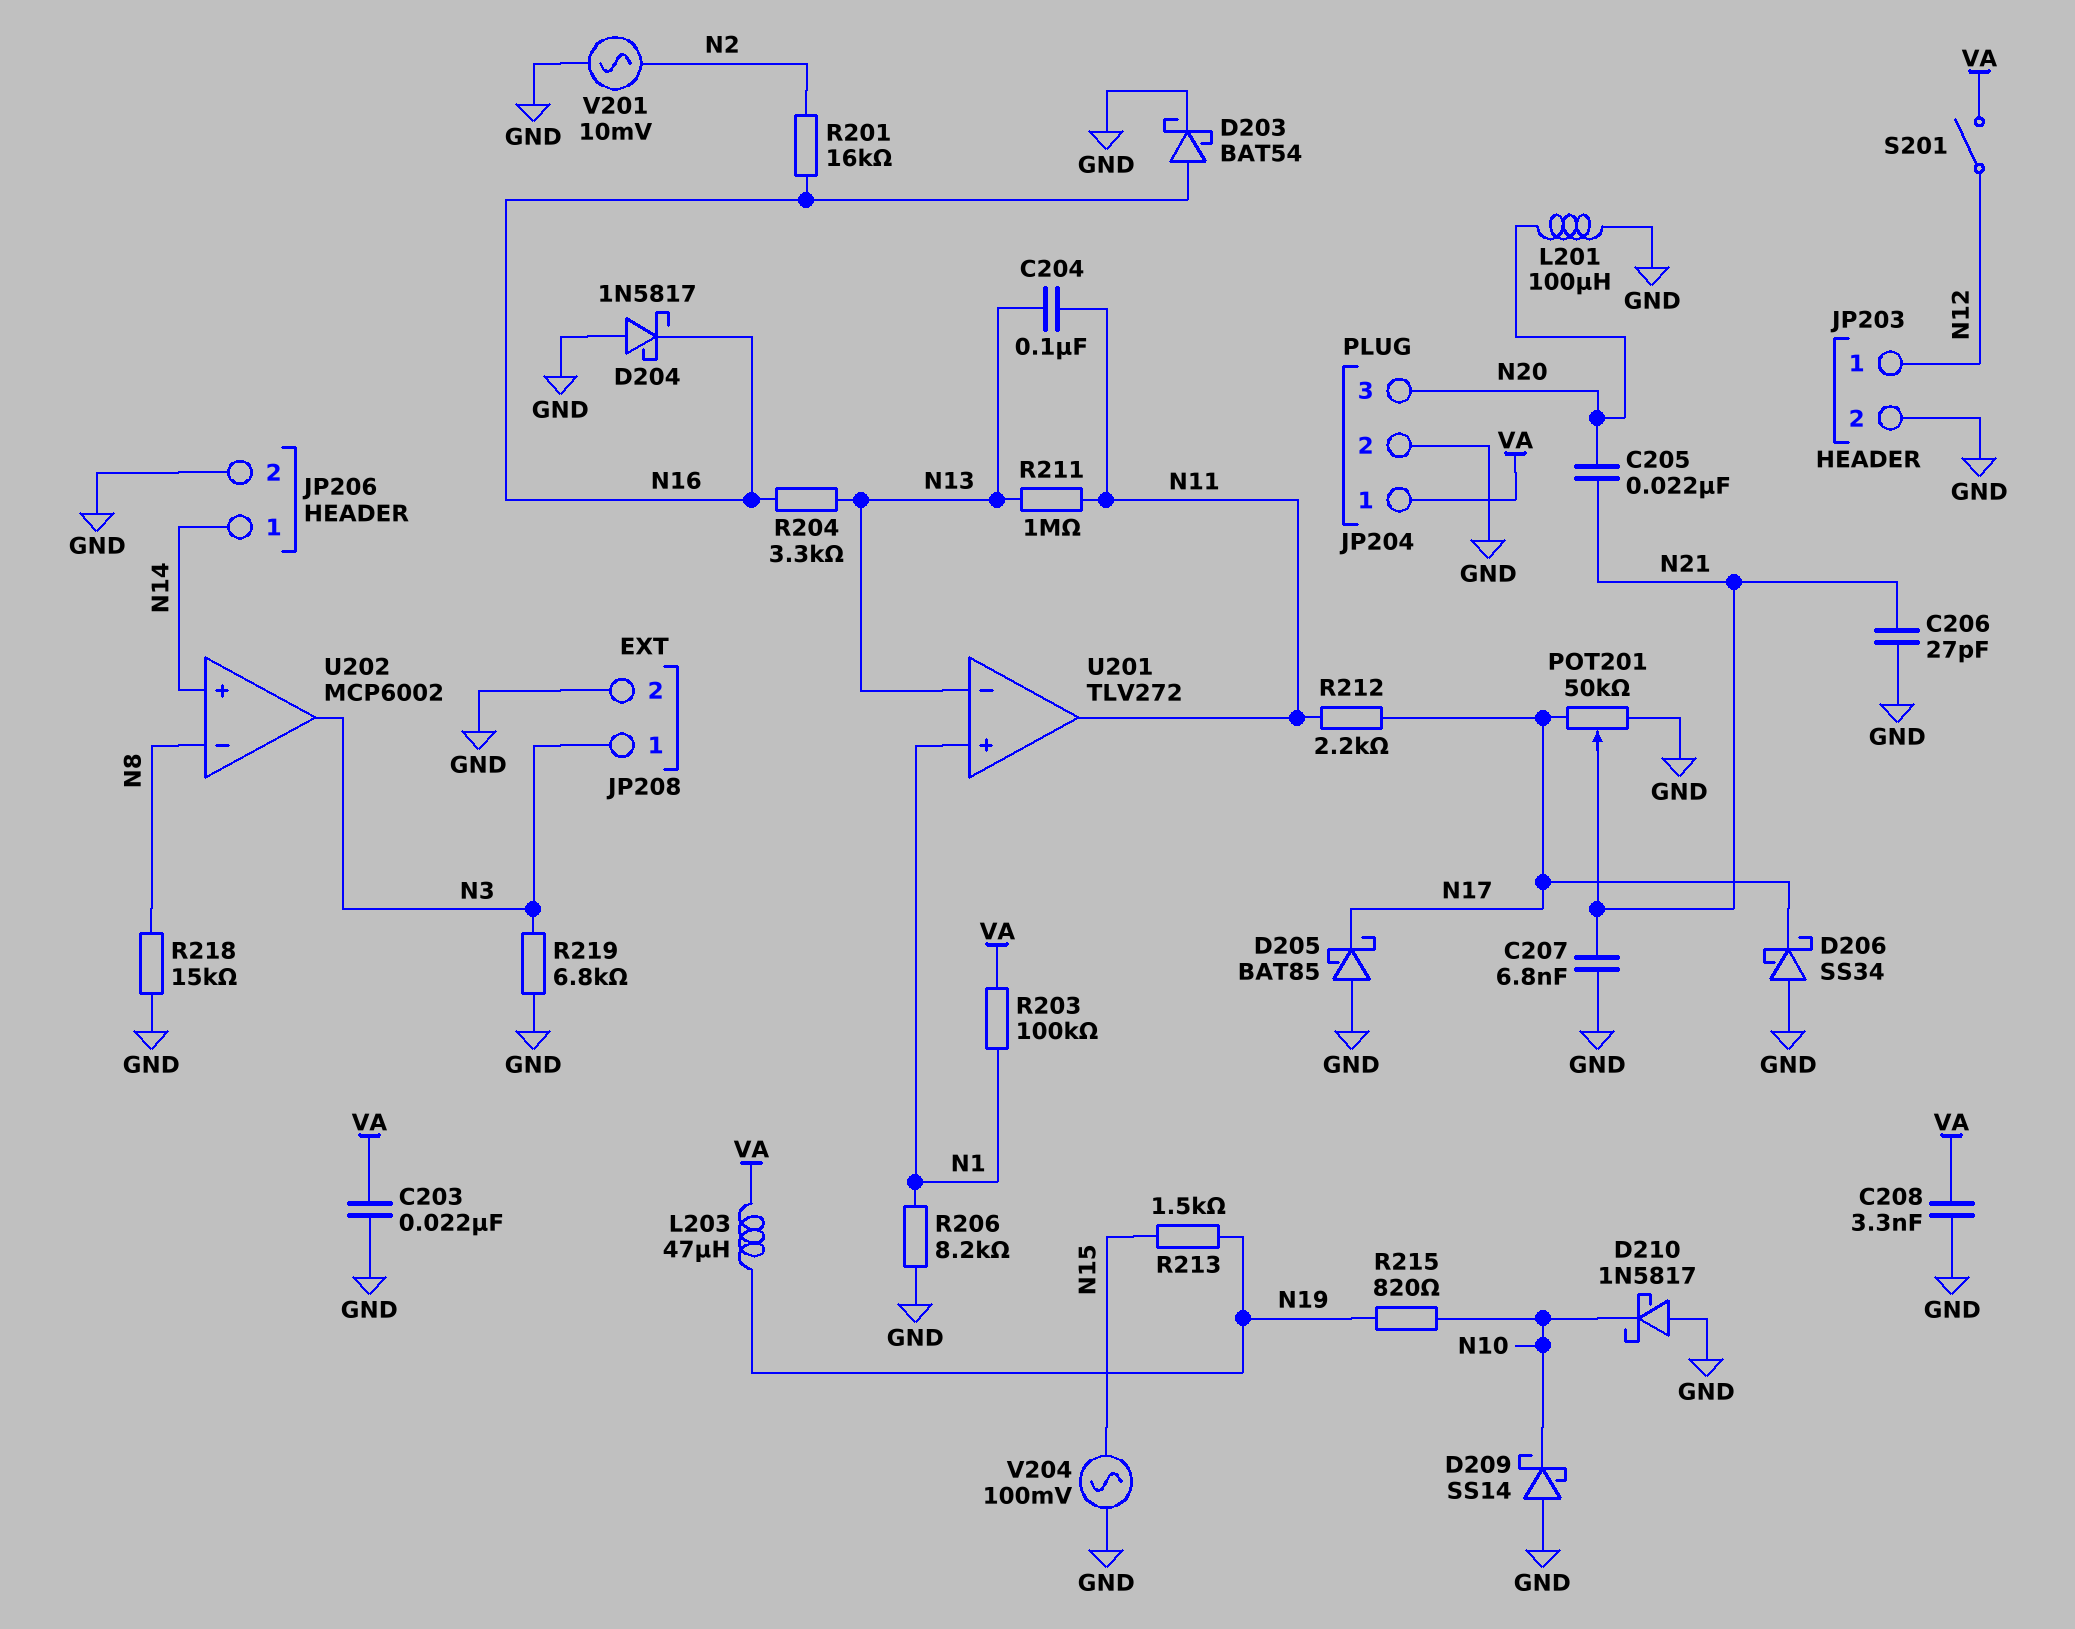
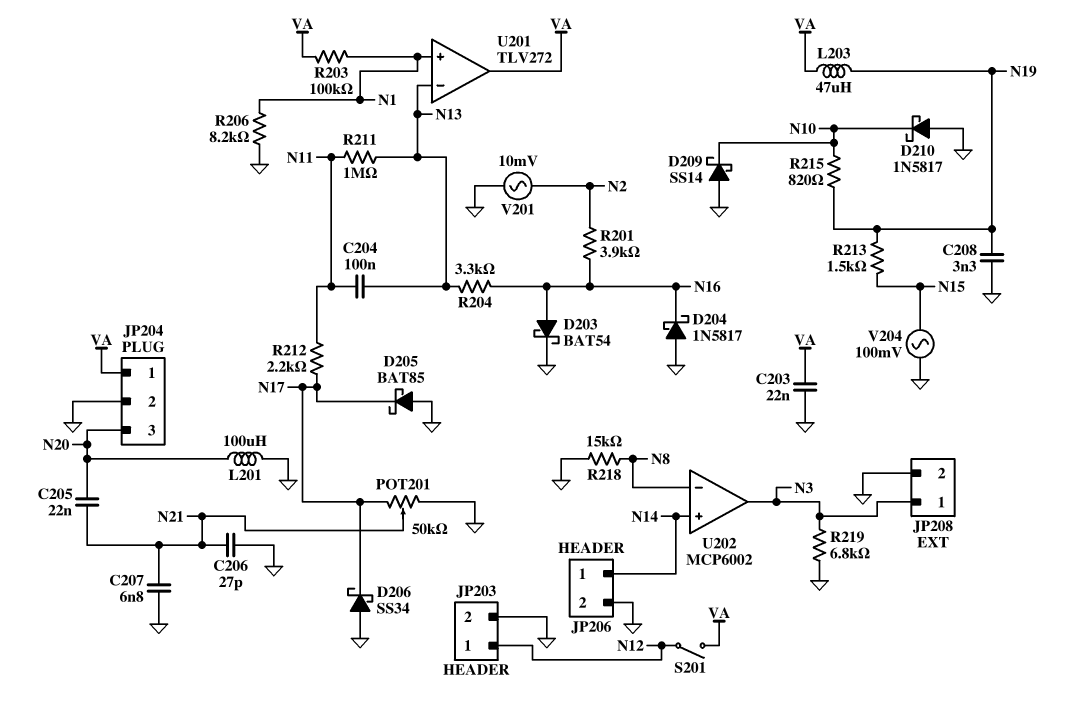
C208: 3.3nF (GND, VA) -> 3.3nF (GND, N19)
R201: 16k (N2, N16) -> 3.9k (N2, N16)
U201 pin out: N11 -> VA

